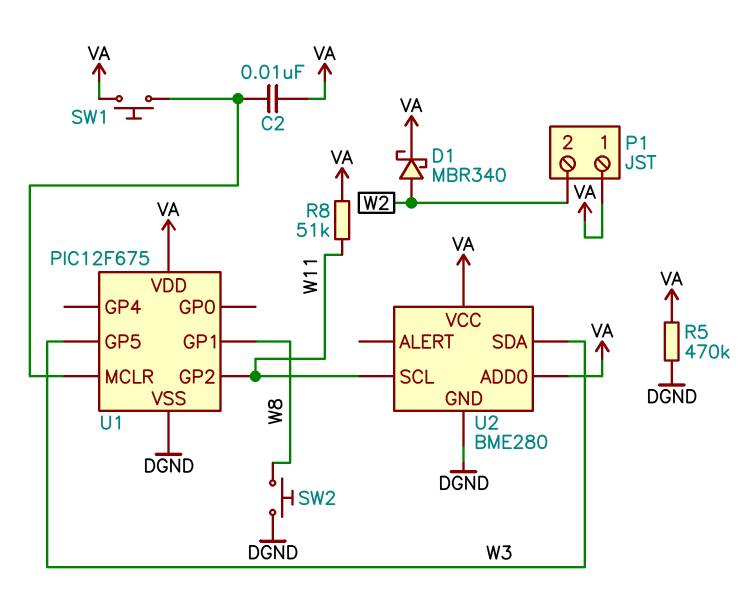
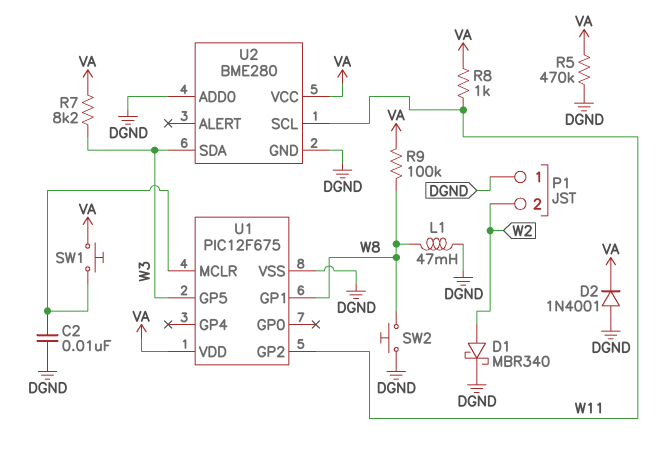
C2: 10nF (U1/MCLR, VA) -> 10nF (DGND, U1/MCLR)
D1: schottky MBR340 (A W2, K VA) -> schottky MBR340 (A W2, K DGND)
D2: none -> diode 1N4001 (A DGND, K VA)
L1: none -> 47mH (DGND, W8)
P1 pin 1: VA -> DGND
R7: none -> 8.2k (VA, W3)
R8: 51k (VA, W11) -> 1k (VA, W11)
R9: none -> 100k (VA, W8)
U2 pin ADD0: VA -> DGND

